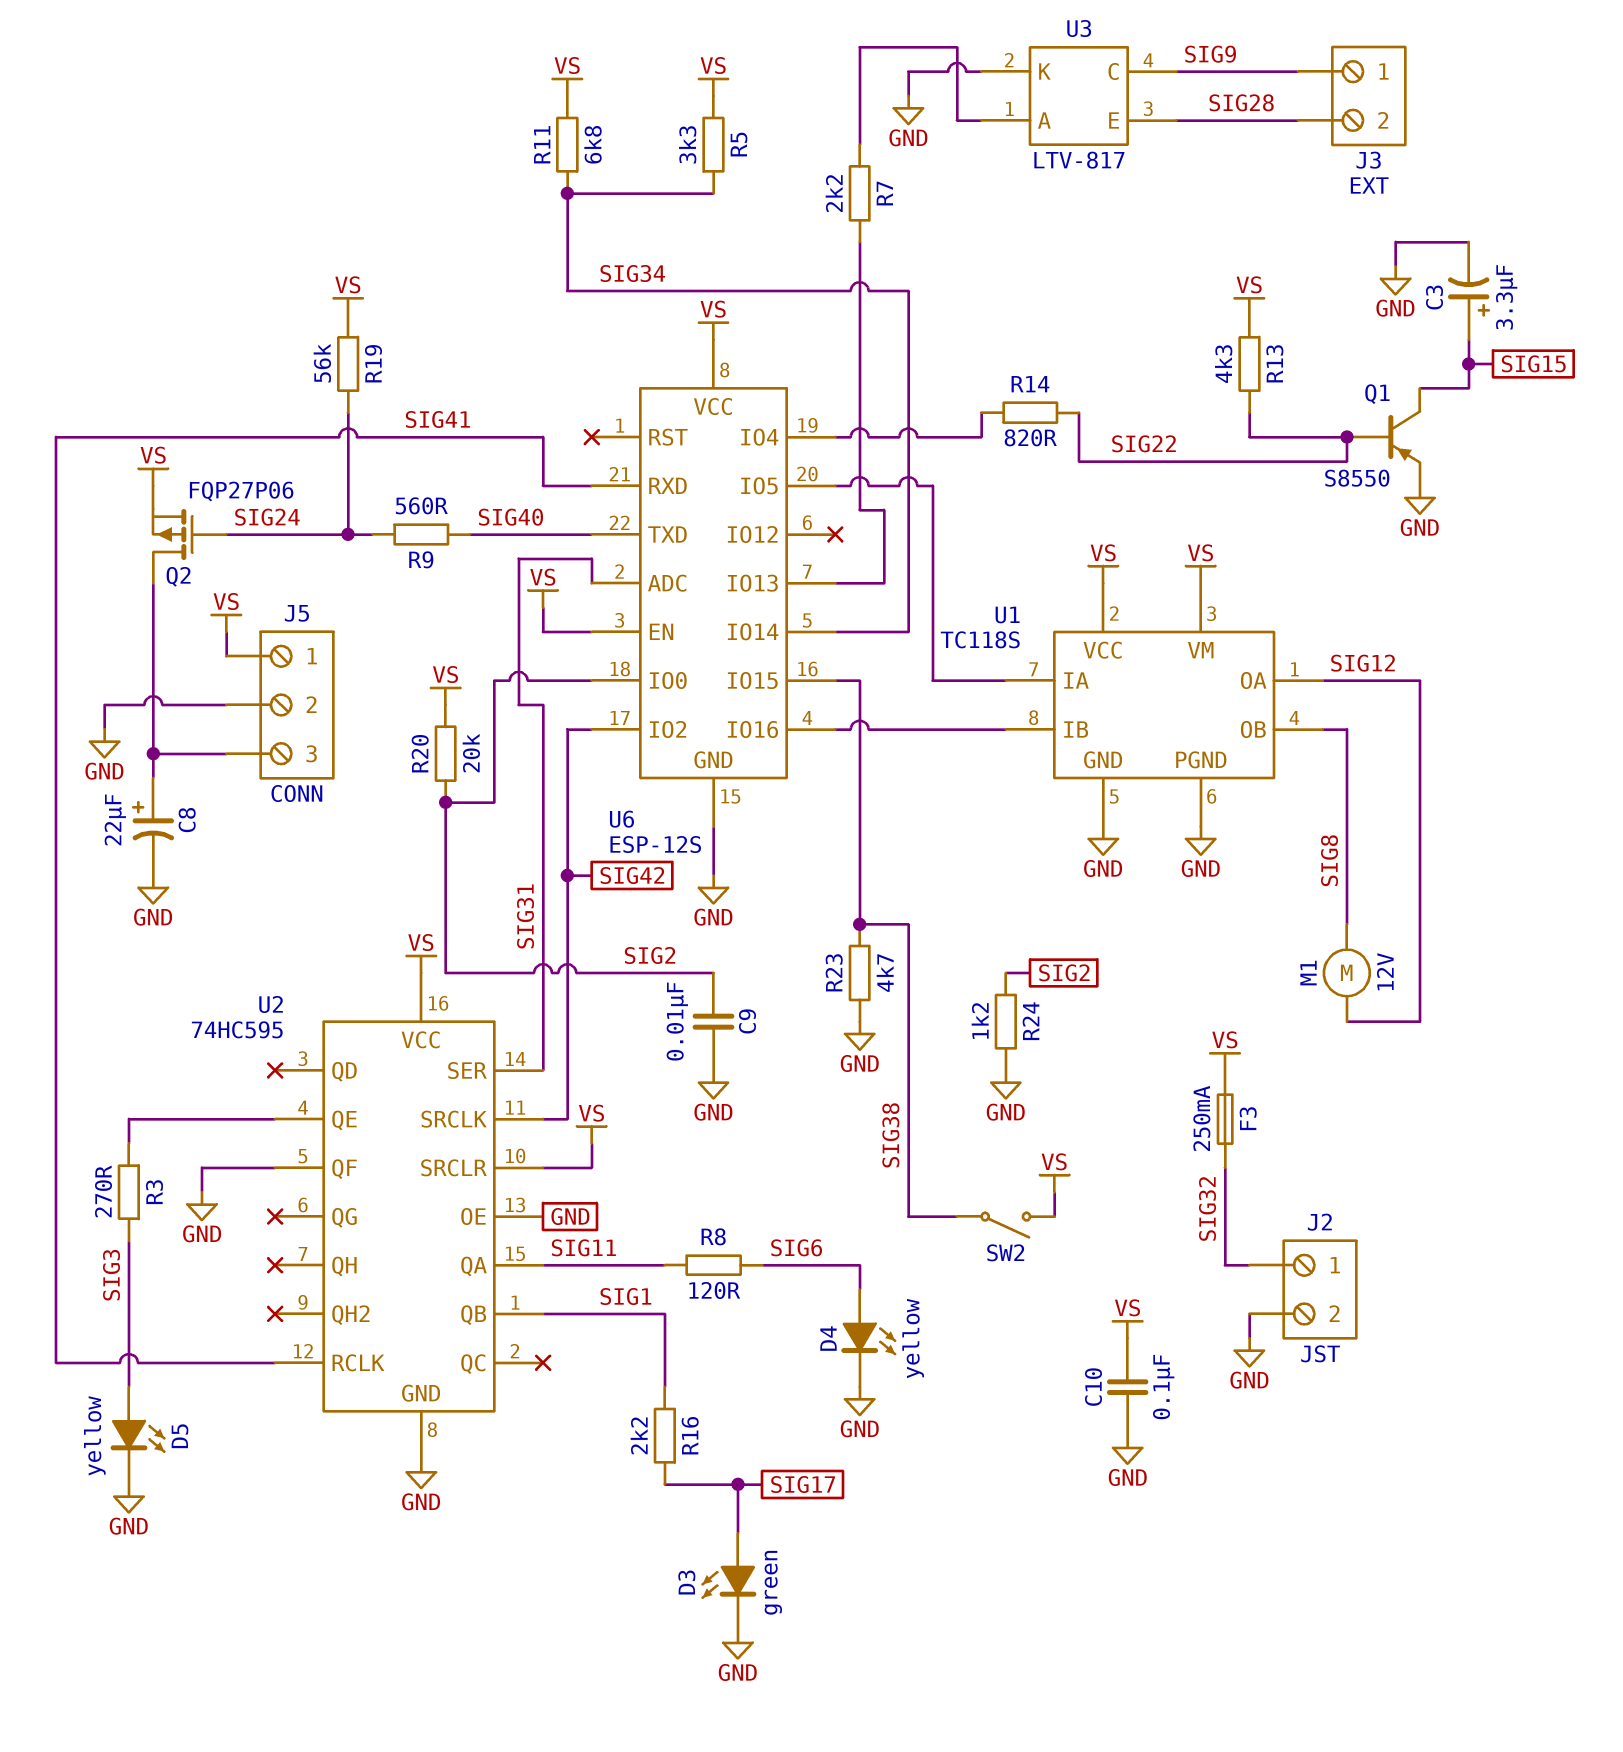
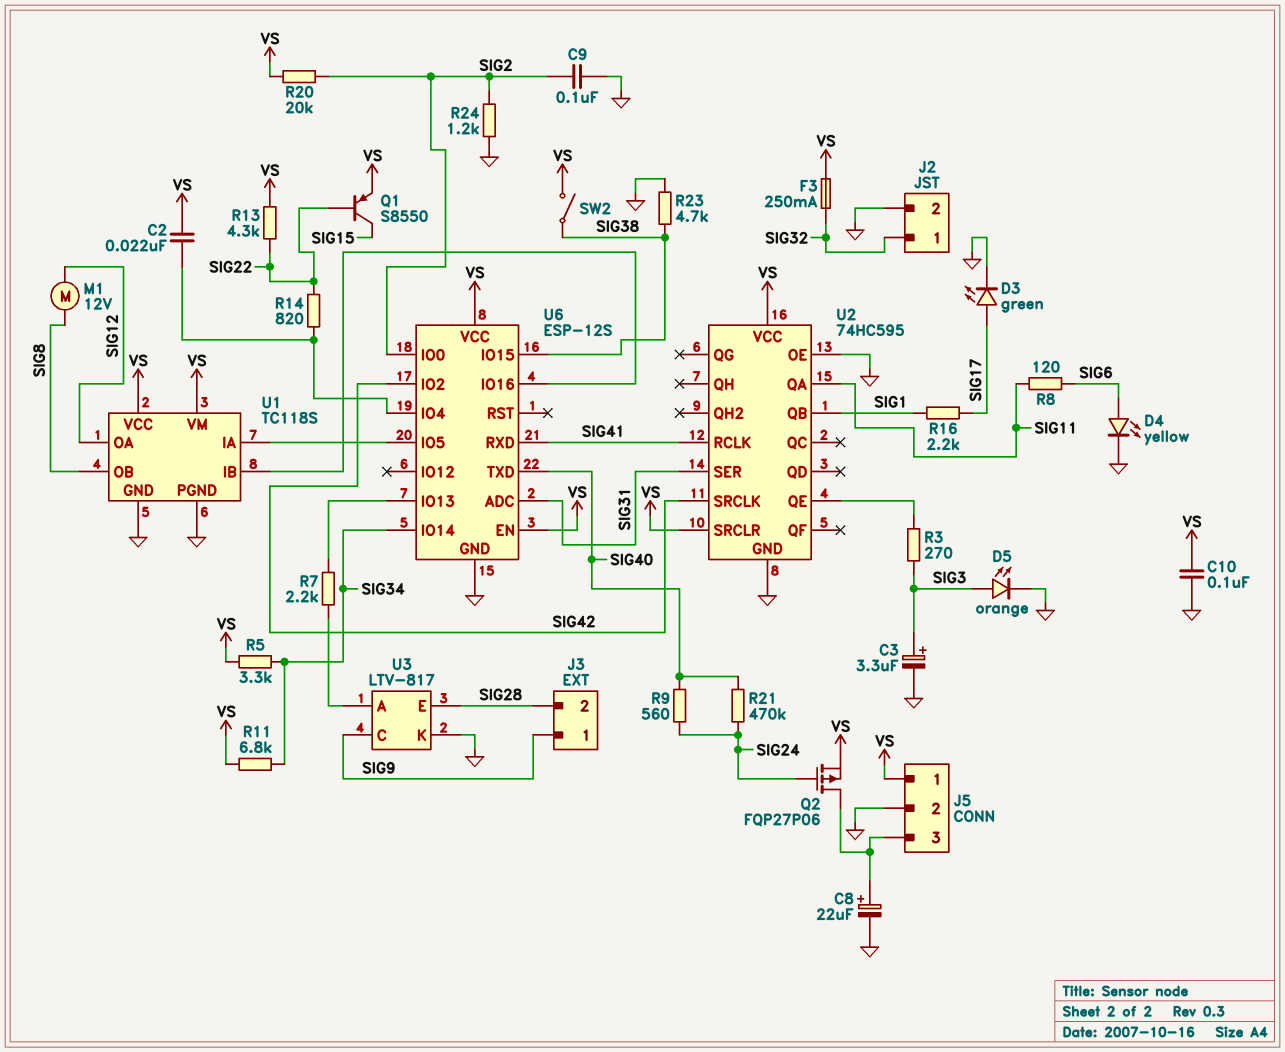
C2: none -> 22nF (U6/IO4, VS)
C3: 3.3uF (plus SIG15, minus GND) -> 3.3uF (plus SIG3, minus GND)
C9: 10nF (GND, SIG2) -> 100nF (GND, SIG2)
D5: LED yellow (A SIG3, K GND) -> LED orange (A SIG3, K GND)
Q1: PNP S8550 (B SIG22, C SIG15, E GND) -> PNP S8550 (B SIG22, C SIG15, E VS)
R19: 56k (SIG24, VS) -> none
R21: none -> 470k (SIG24, SIG40)
U2 pin QF: GND -> none

